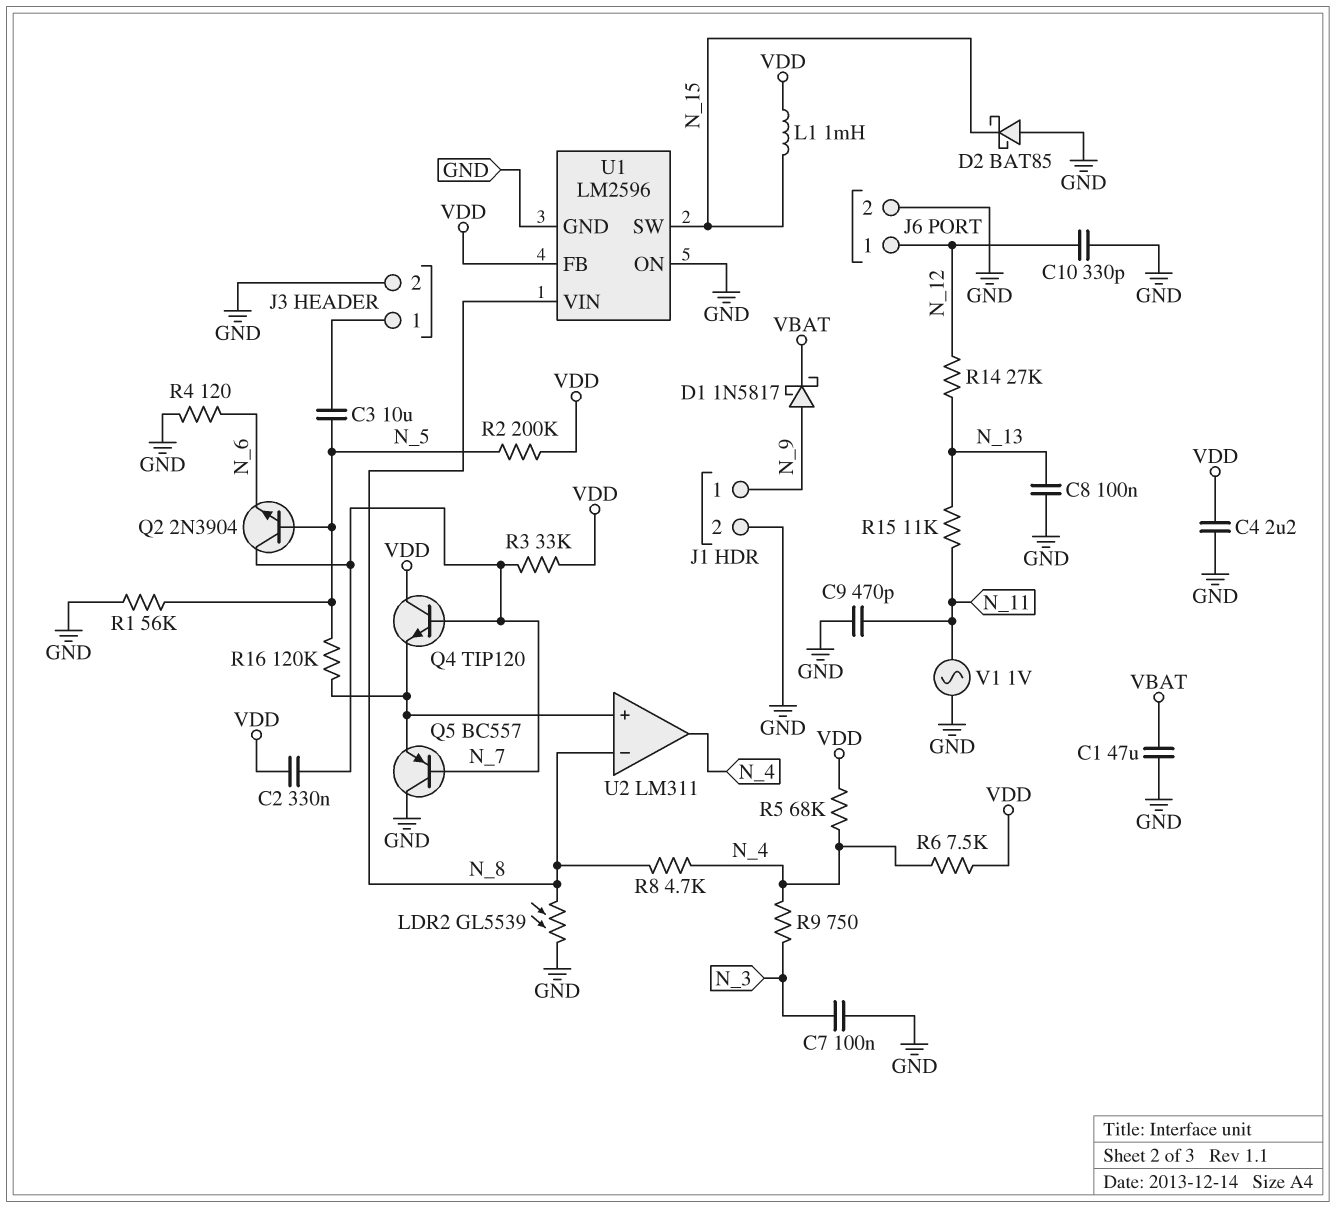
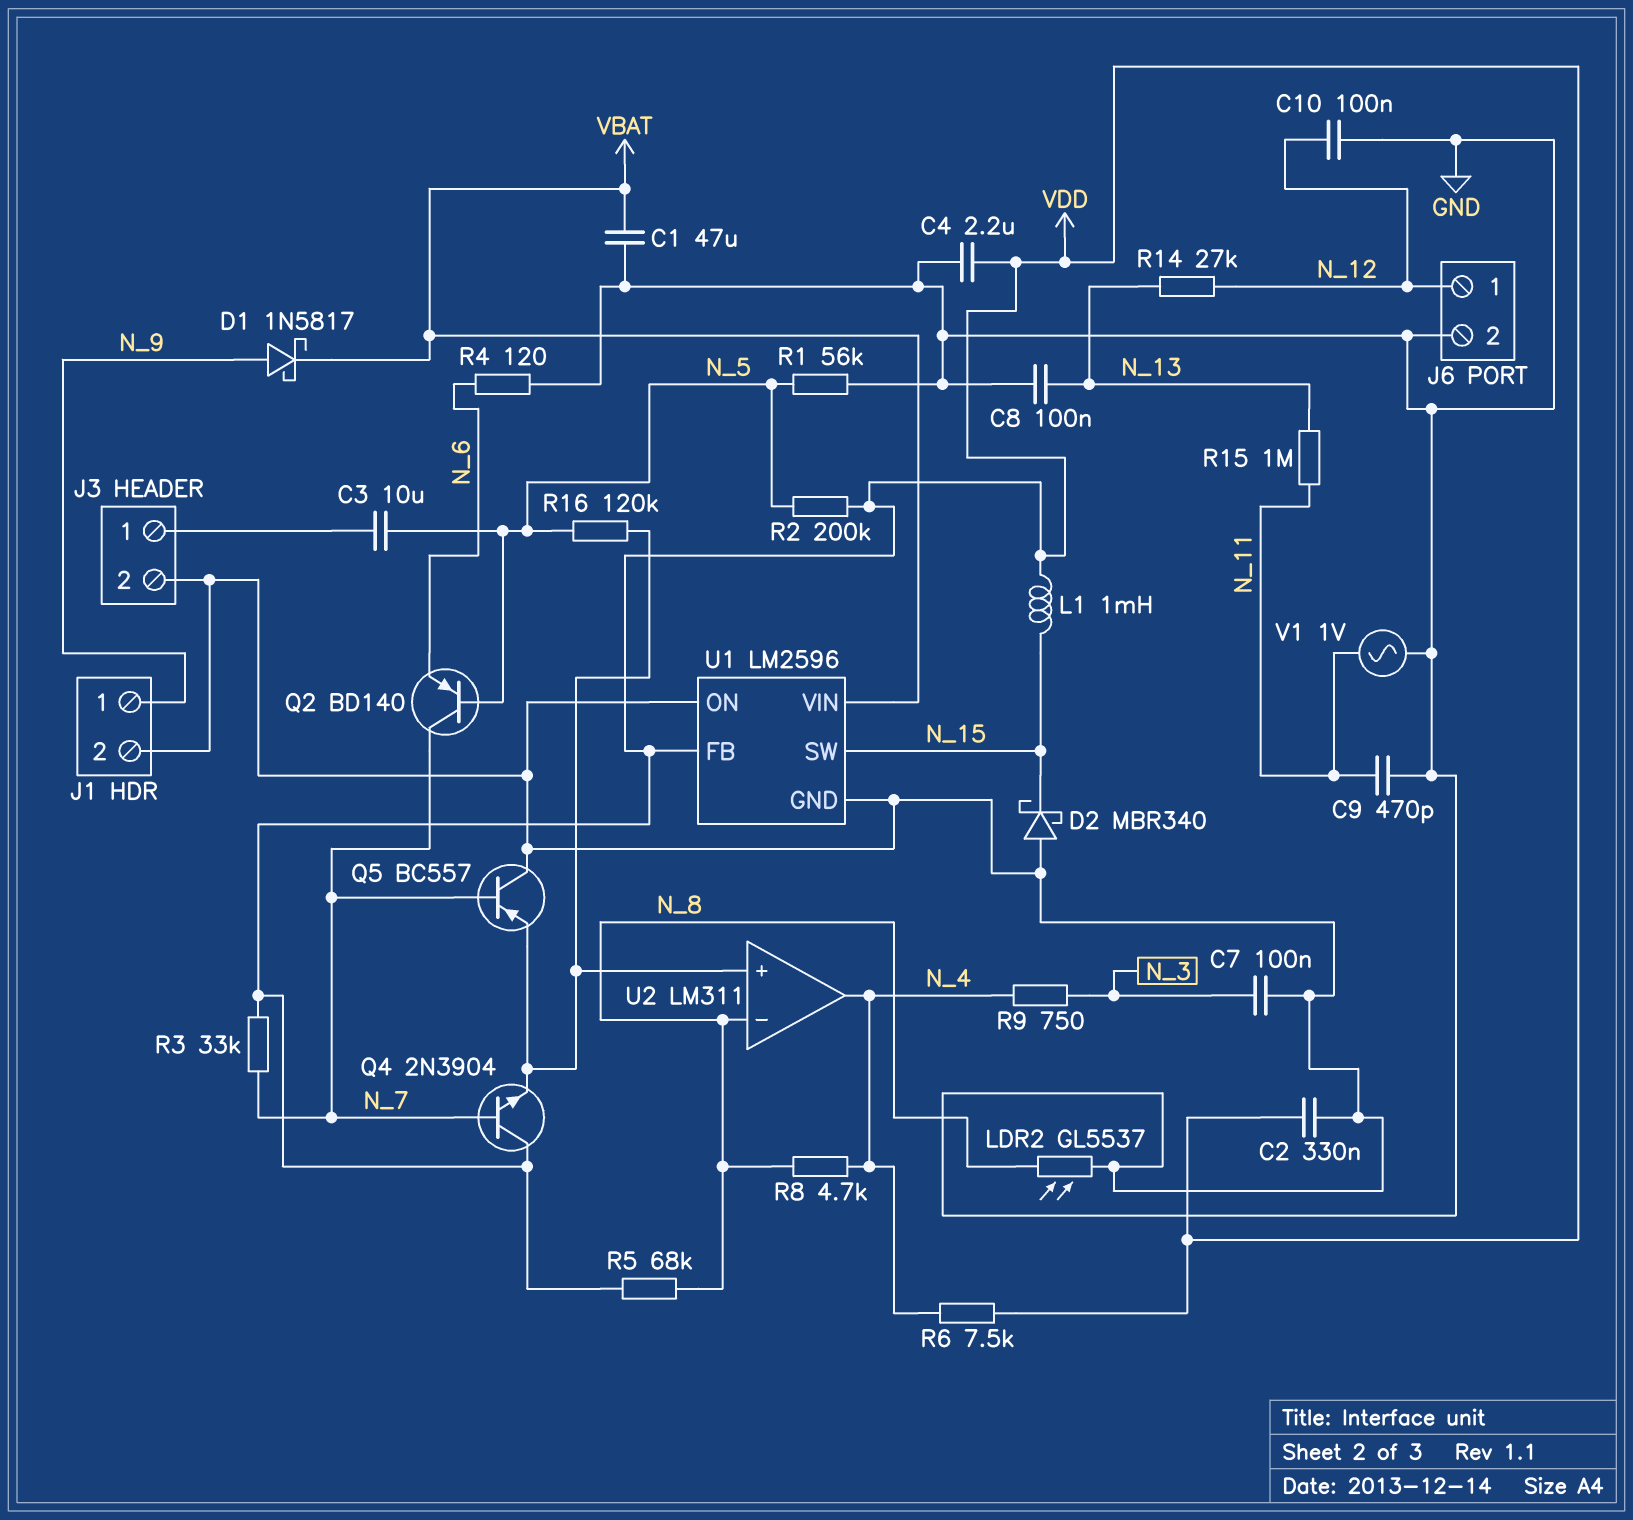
C2: 330nF (N_7, VDD) -> 330nF (GND, VDD)
C10: 330pF (GND, N_12) -> 100nF (GND, N_12)
D2: schottky BAT85 (A GND, K N_15) -> schottky MBR340 (A GND, K N_15)
LDR2: GL5539 (GND, N_8) -> GL5537 (GND, N_8)
Q2: NPN 2N3904 (B N_5, C N_7, E N_6) -> PNP BD140 (B N_5, C N_7, E N_6)
Q4: NPN TIP120 (B N_7, C VDD, E U2/in+) -> NPN 2N3904 (B N_7, C VDD, E U2/in+)
R5: 68k (N_4, VDD) -> 68k (N_8, VDD)
R15: 11k (N_11, N_13) -> 1M (N_11, N_13)
U1 pin VIN: N_8 -> VBAT

